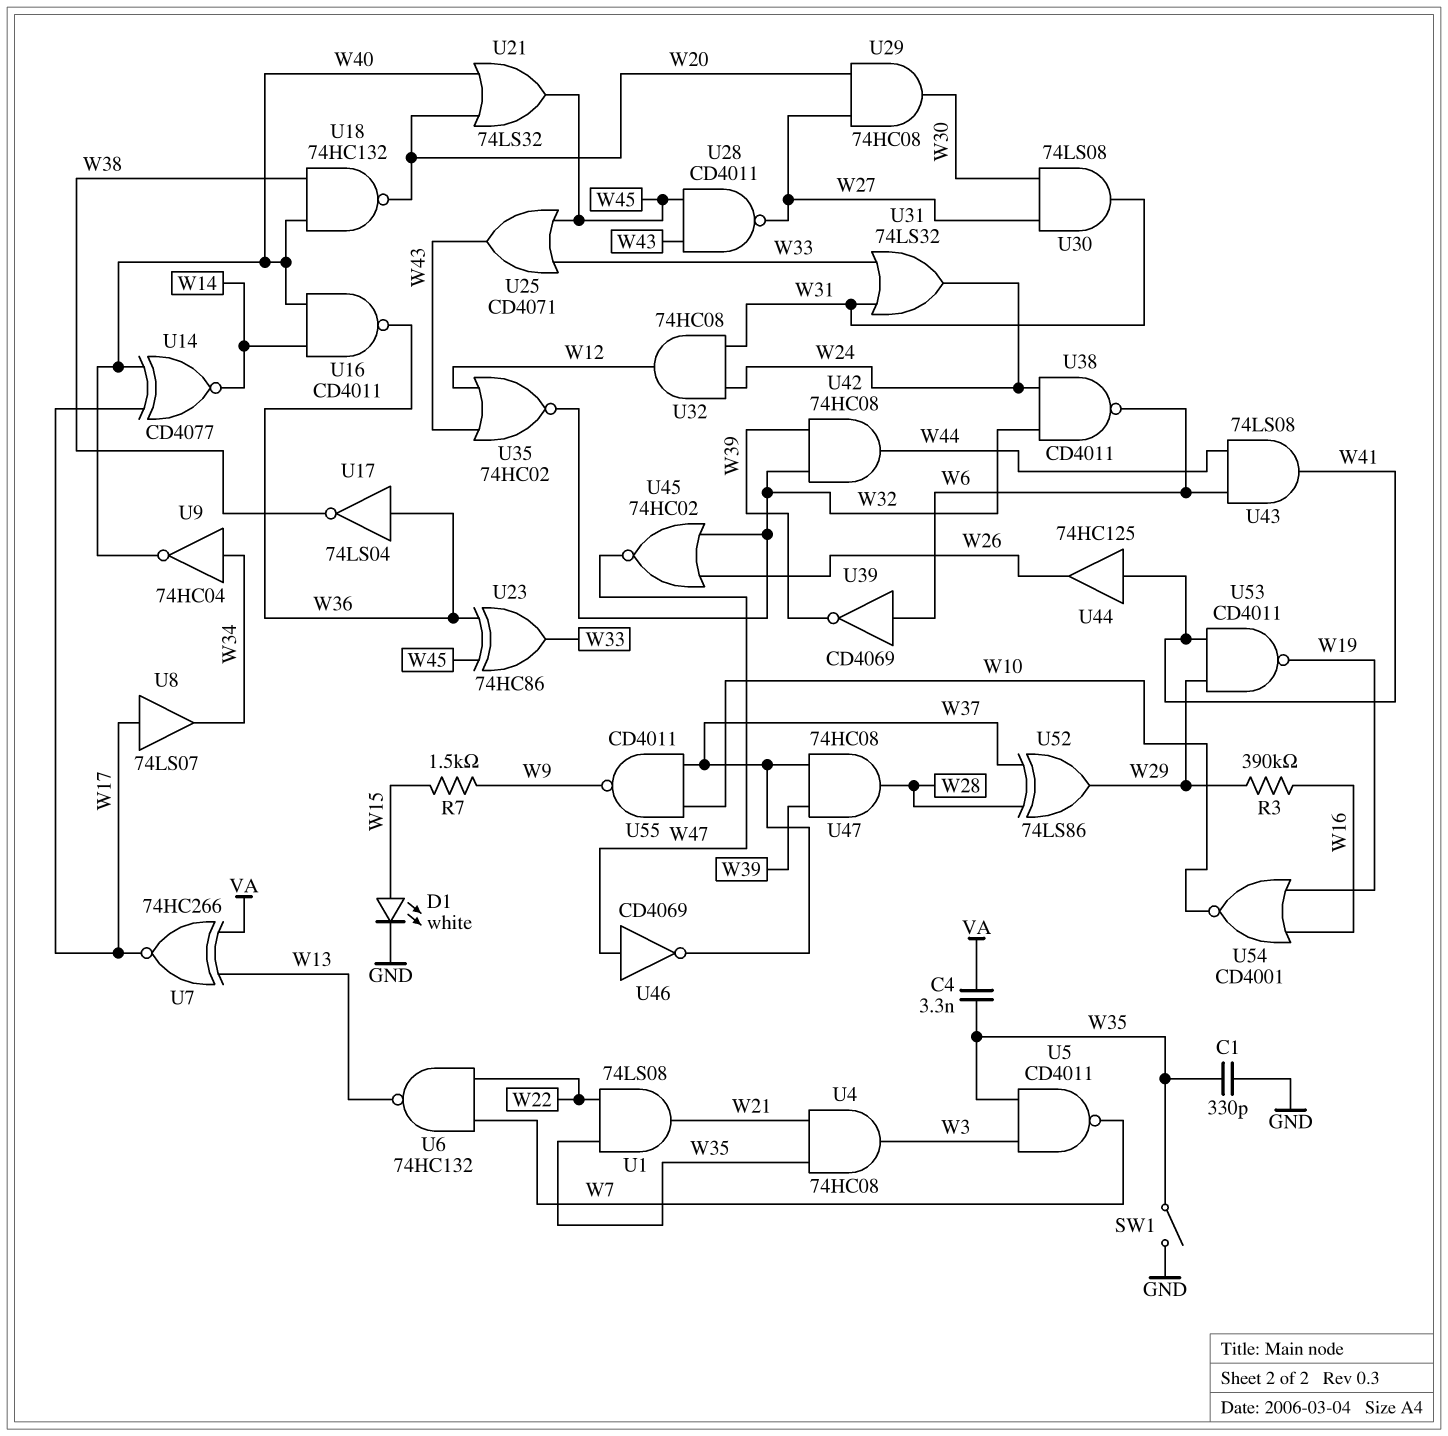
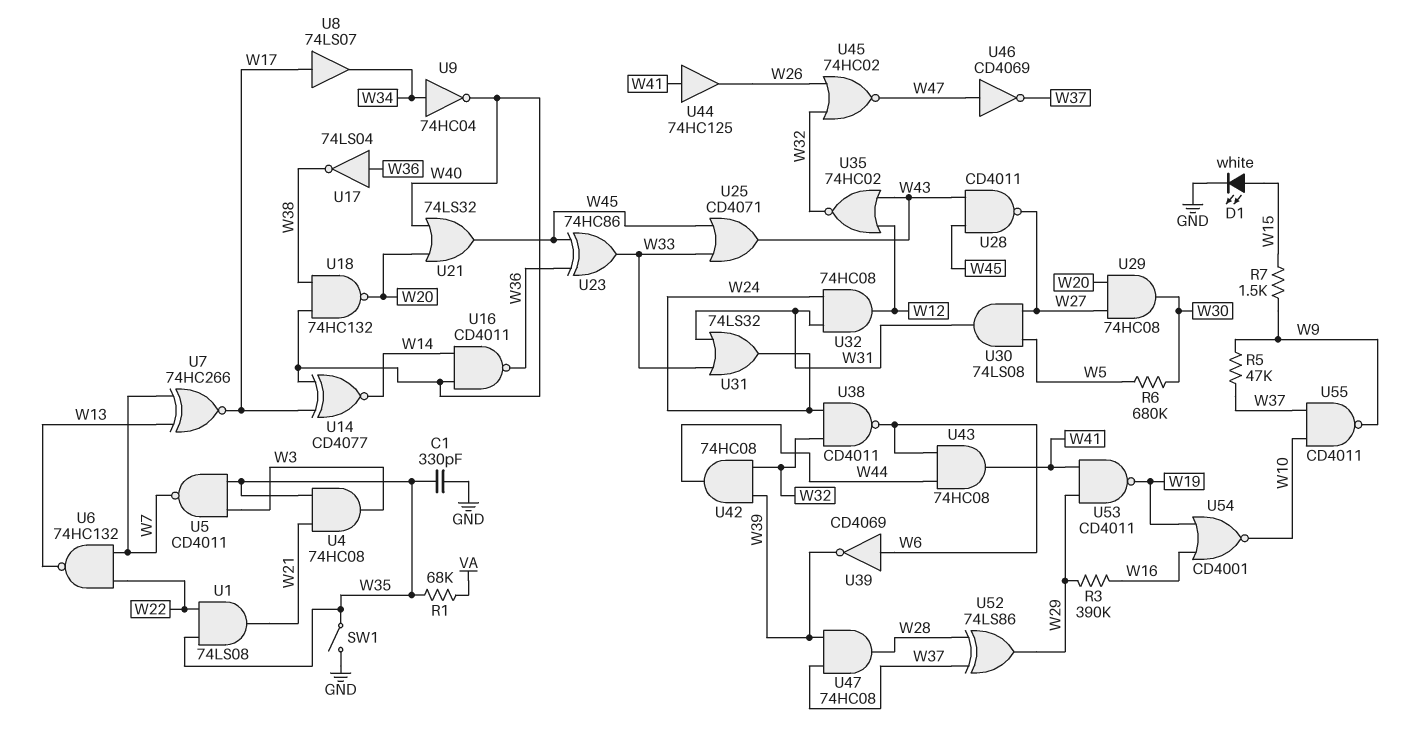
C4: 3.3nF (VA, W35) -> none
R1: none -> 68k (VA, W35)
R5: none -> 47k (W9, W37)
R6: none -> 680k (W5, W30)
U7: XNOR 74HC266 (in VA, in W13, out W17) -> XNOR 74HC266 (in W7, in W13, out W17)
U30: AND 74LS08 (in W27, in W30, out W31) -> AND 74LS08 (in W5, in W27, out W31)
U43: AND 74LS08 (in W6, in W44, out W41) -> AND 74HC08 (in W6, in W44, out W41)

